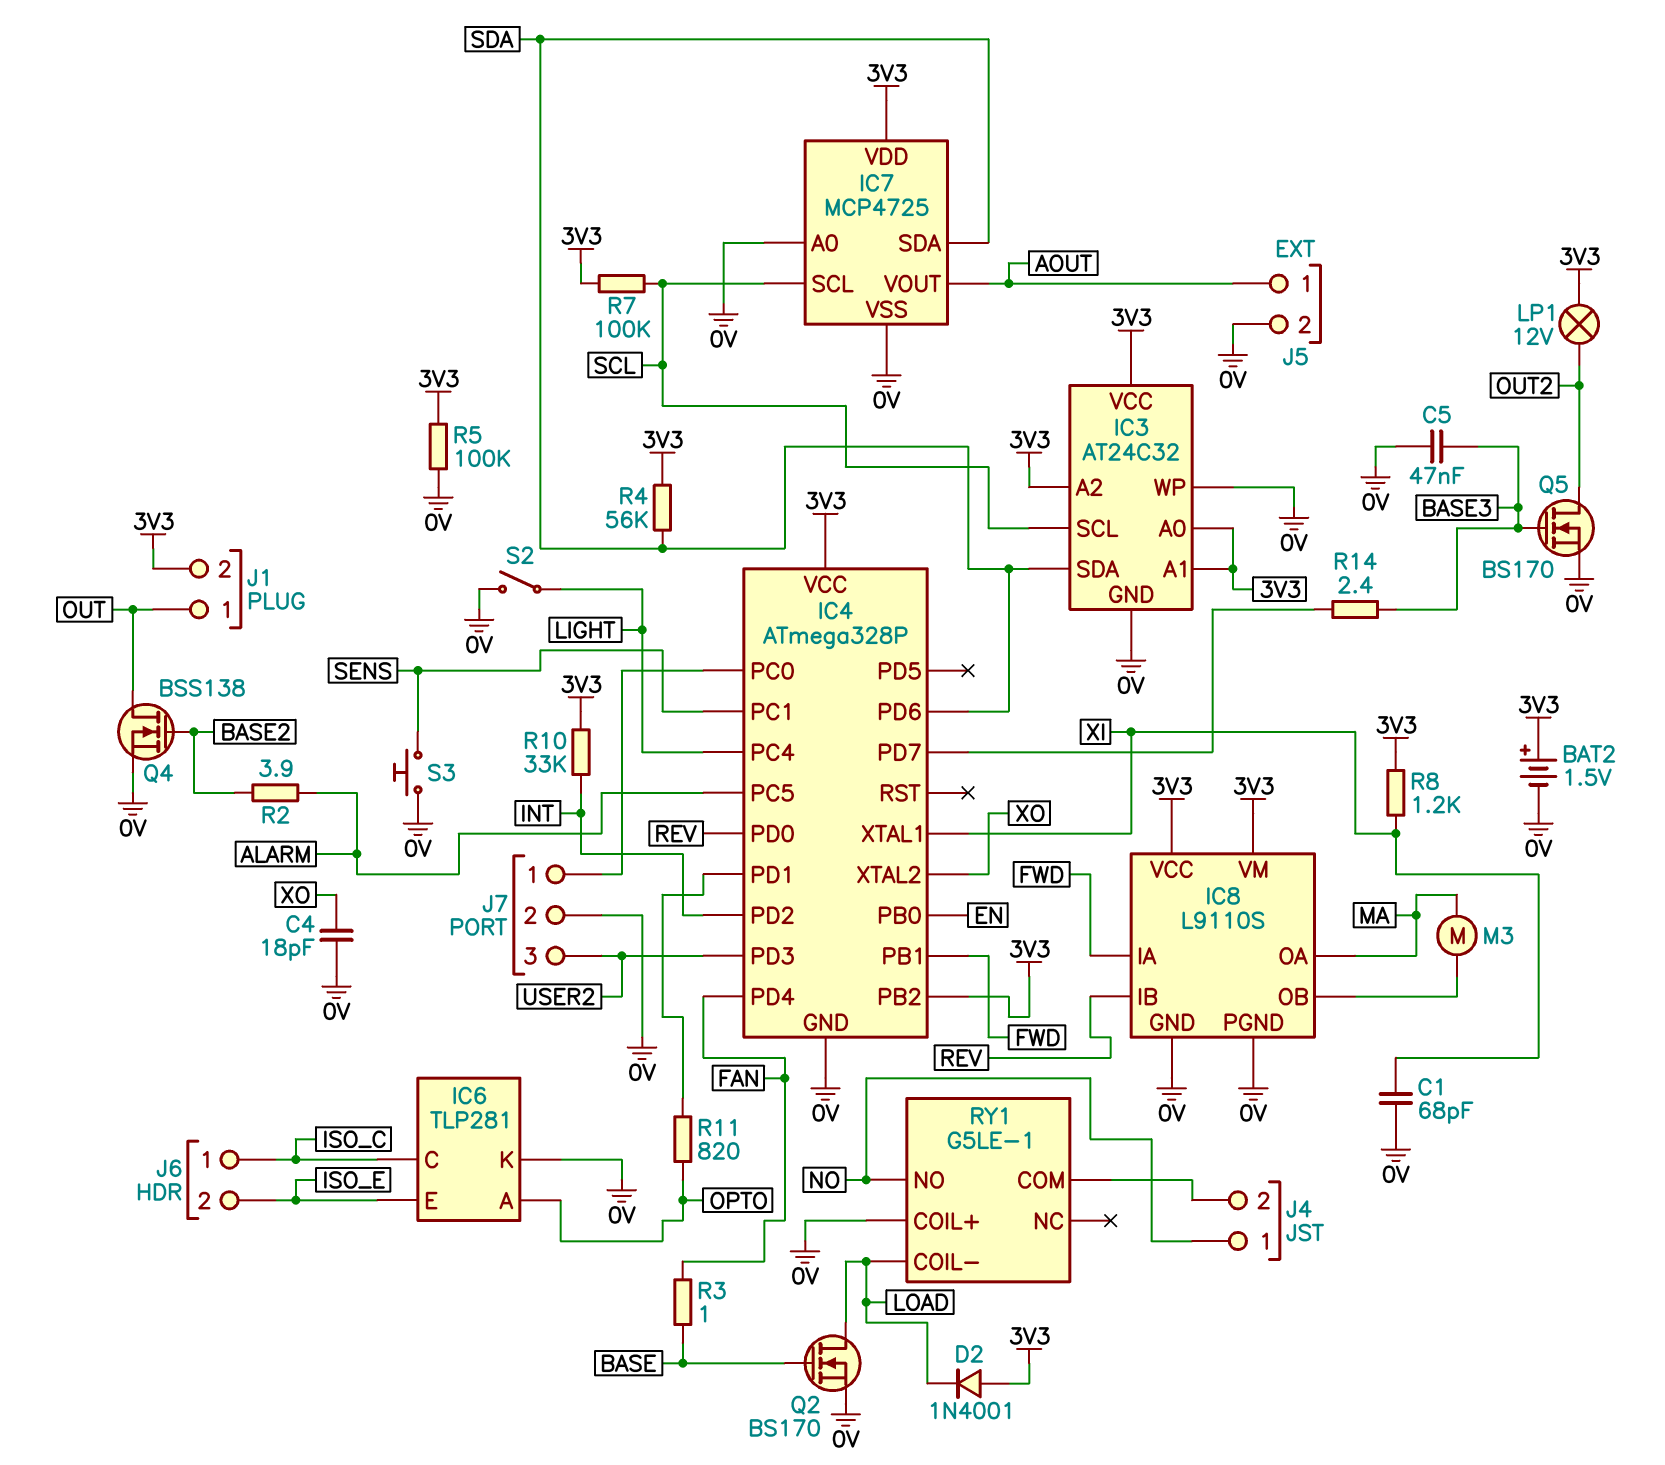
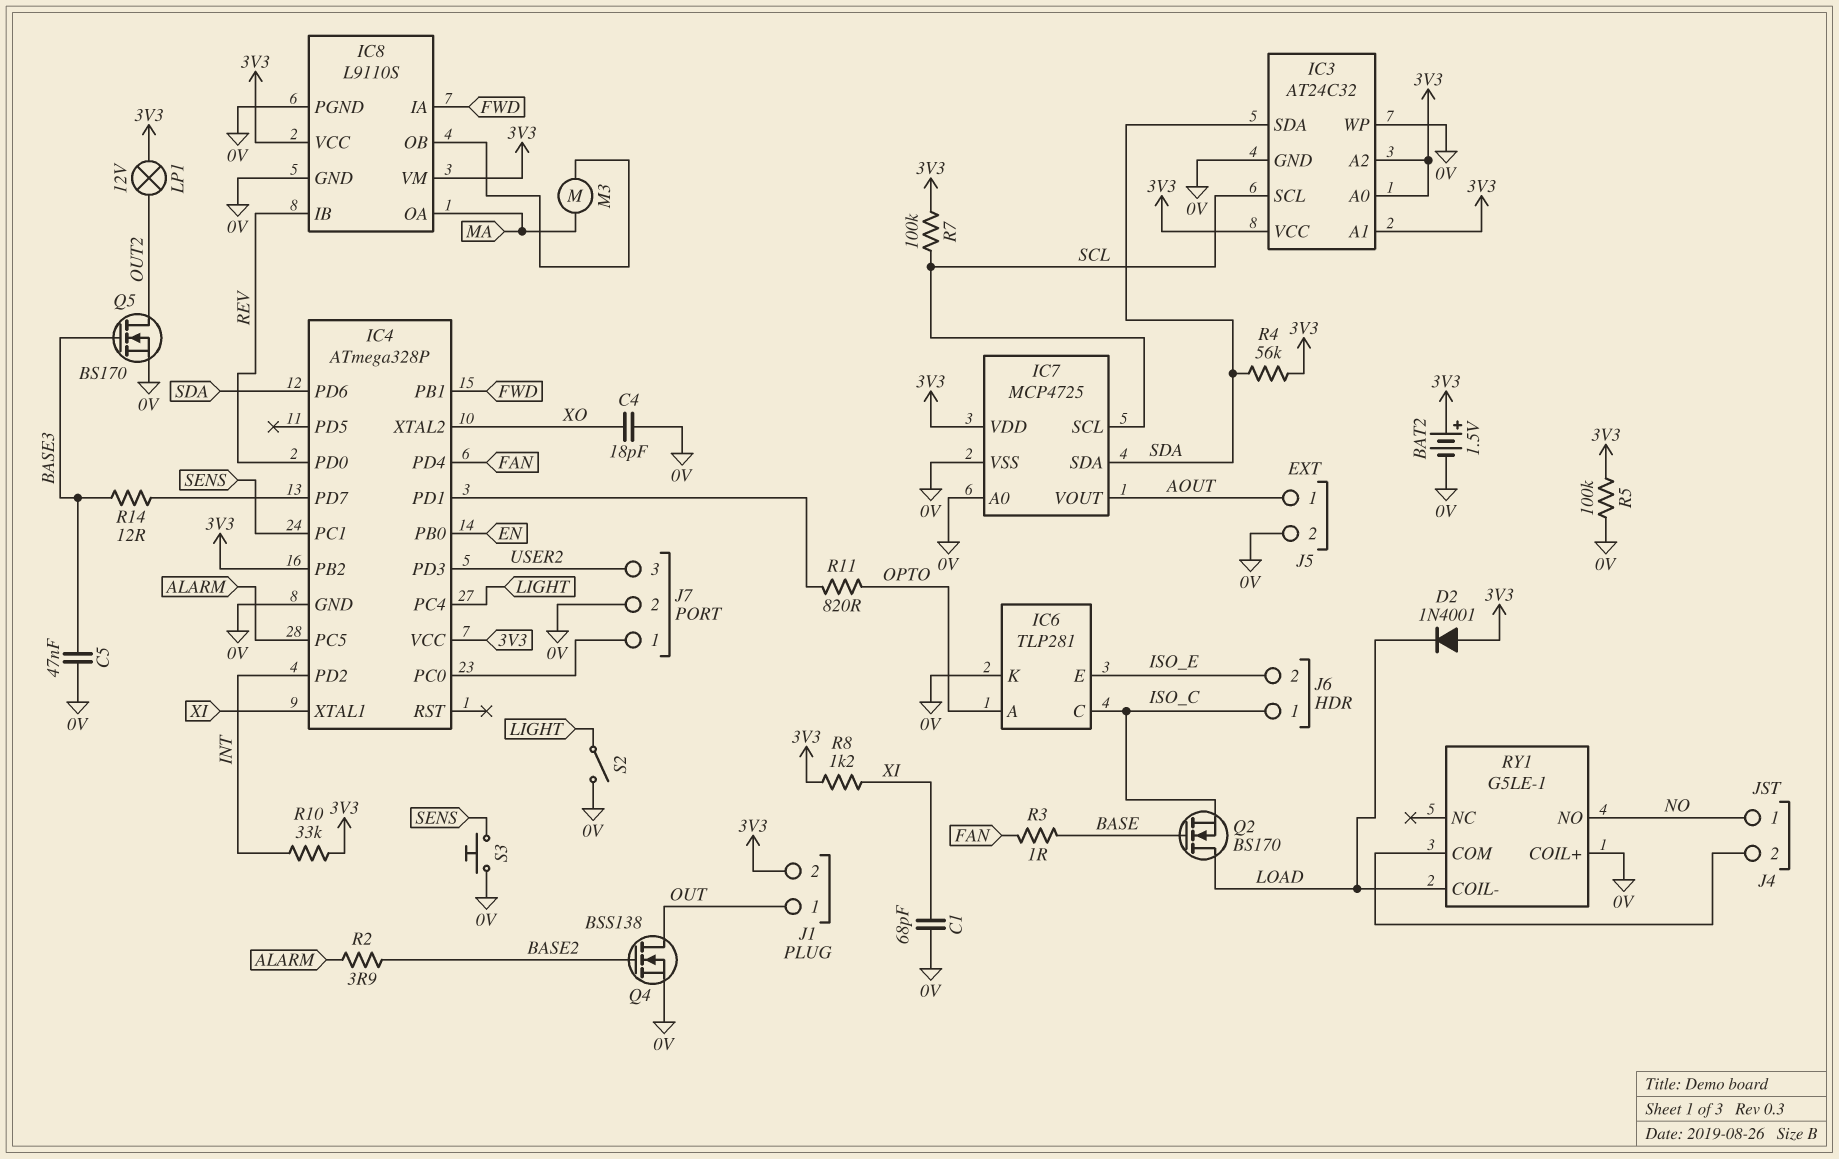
Q2: NMOS BS170 (G BASE, D LOAD, S 0V) -> NMOS BS170 (G BASE, D LOAD, S ISO_C)
R14: 2.4 (BASE3, IC4/PD7) -> 12 (BASE3, IC4/PD7)

